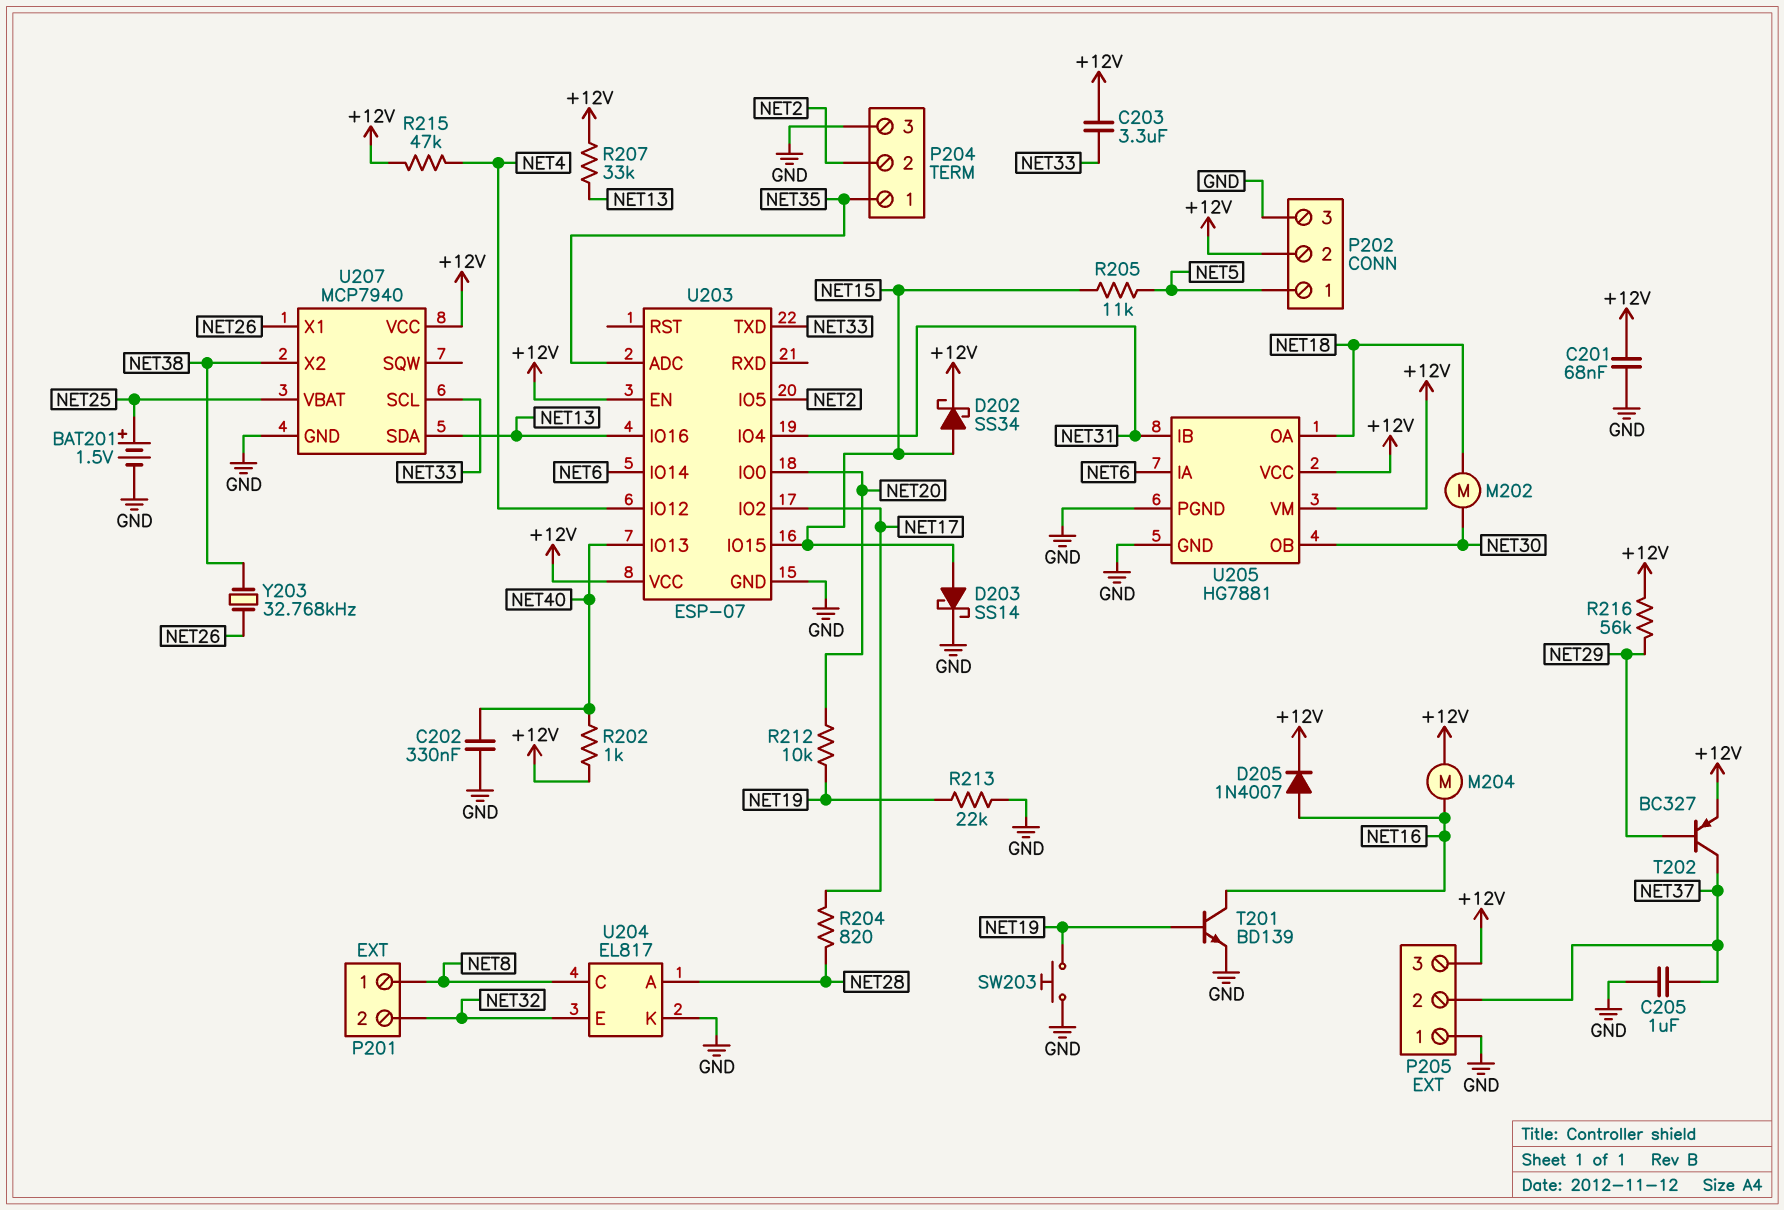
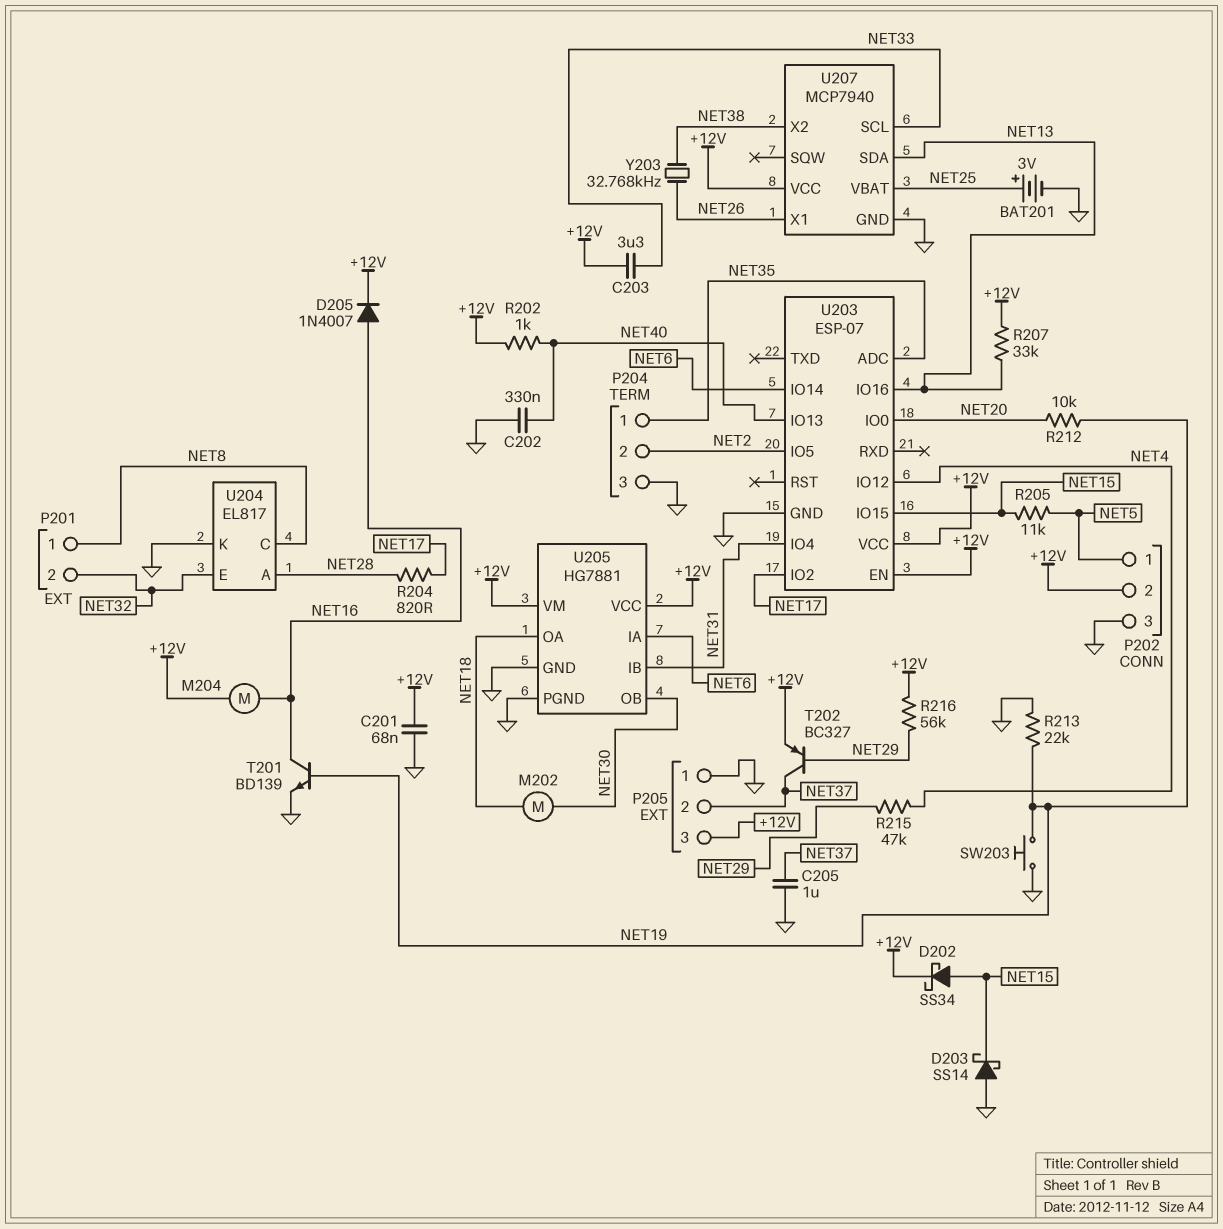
BAT201: 1.5V (plus NET25, minus GND) -> 3V (plus NET25, minus GND)
D203: schottky SS14 (A NET15, K GND) -> schottky SS14 (A GND, K NET15)
R215: 47k (+12V, NET4) -> 47k (NET4, NET29)
U203 pin TXD: NET33 -> none

